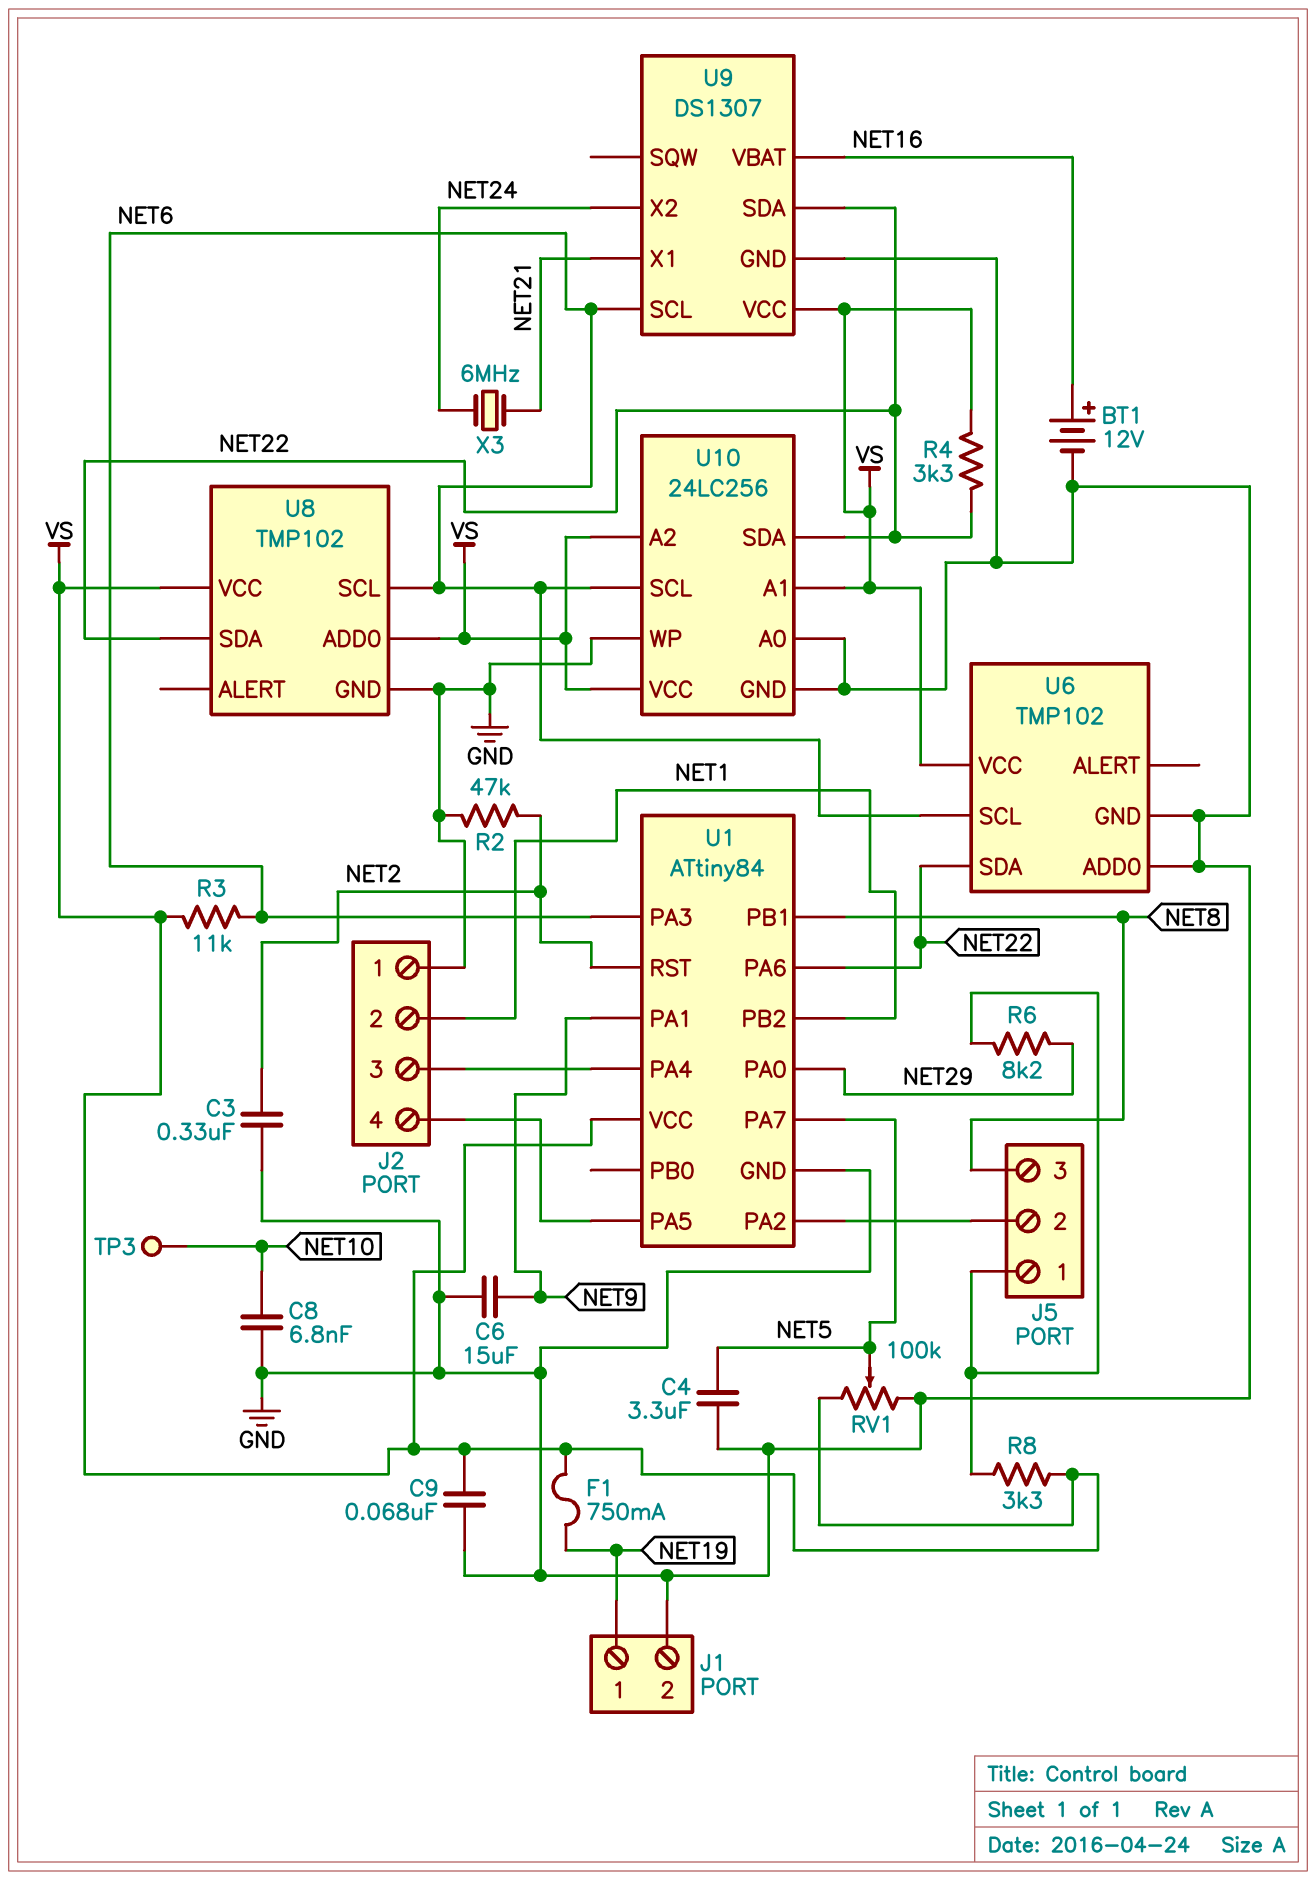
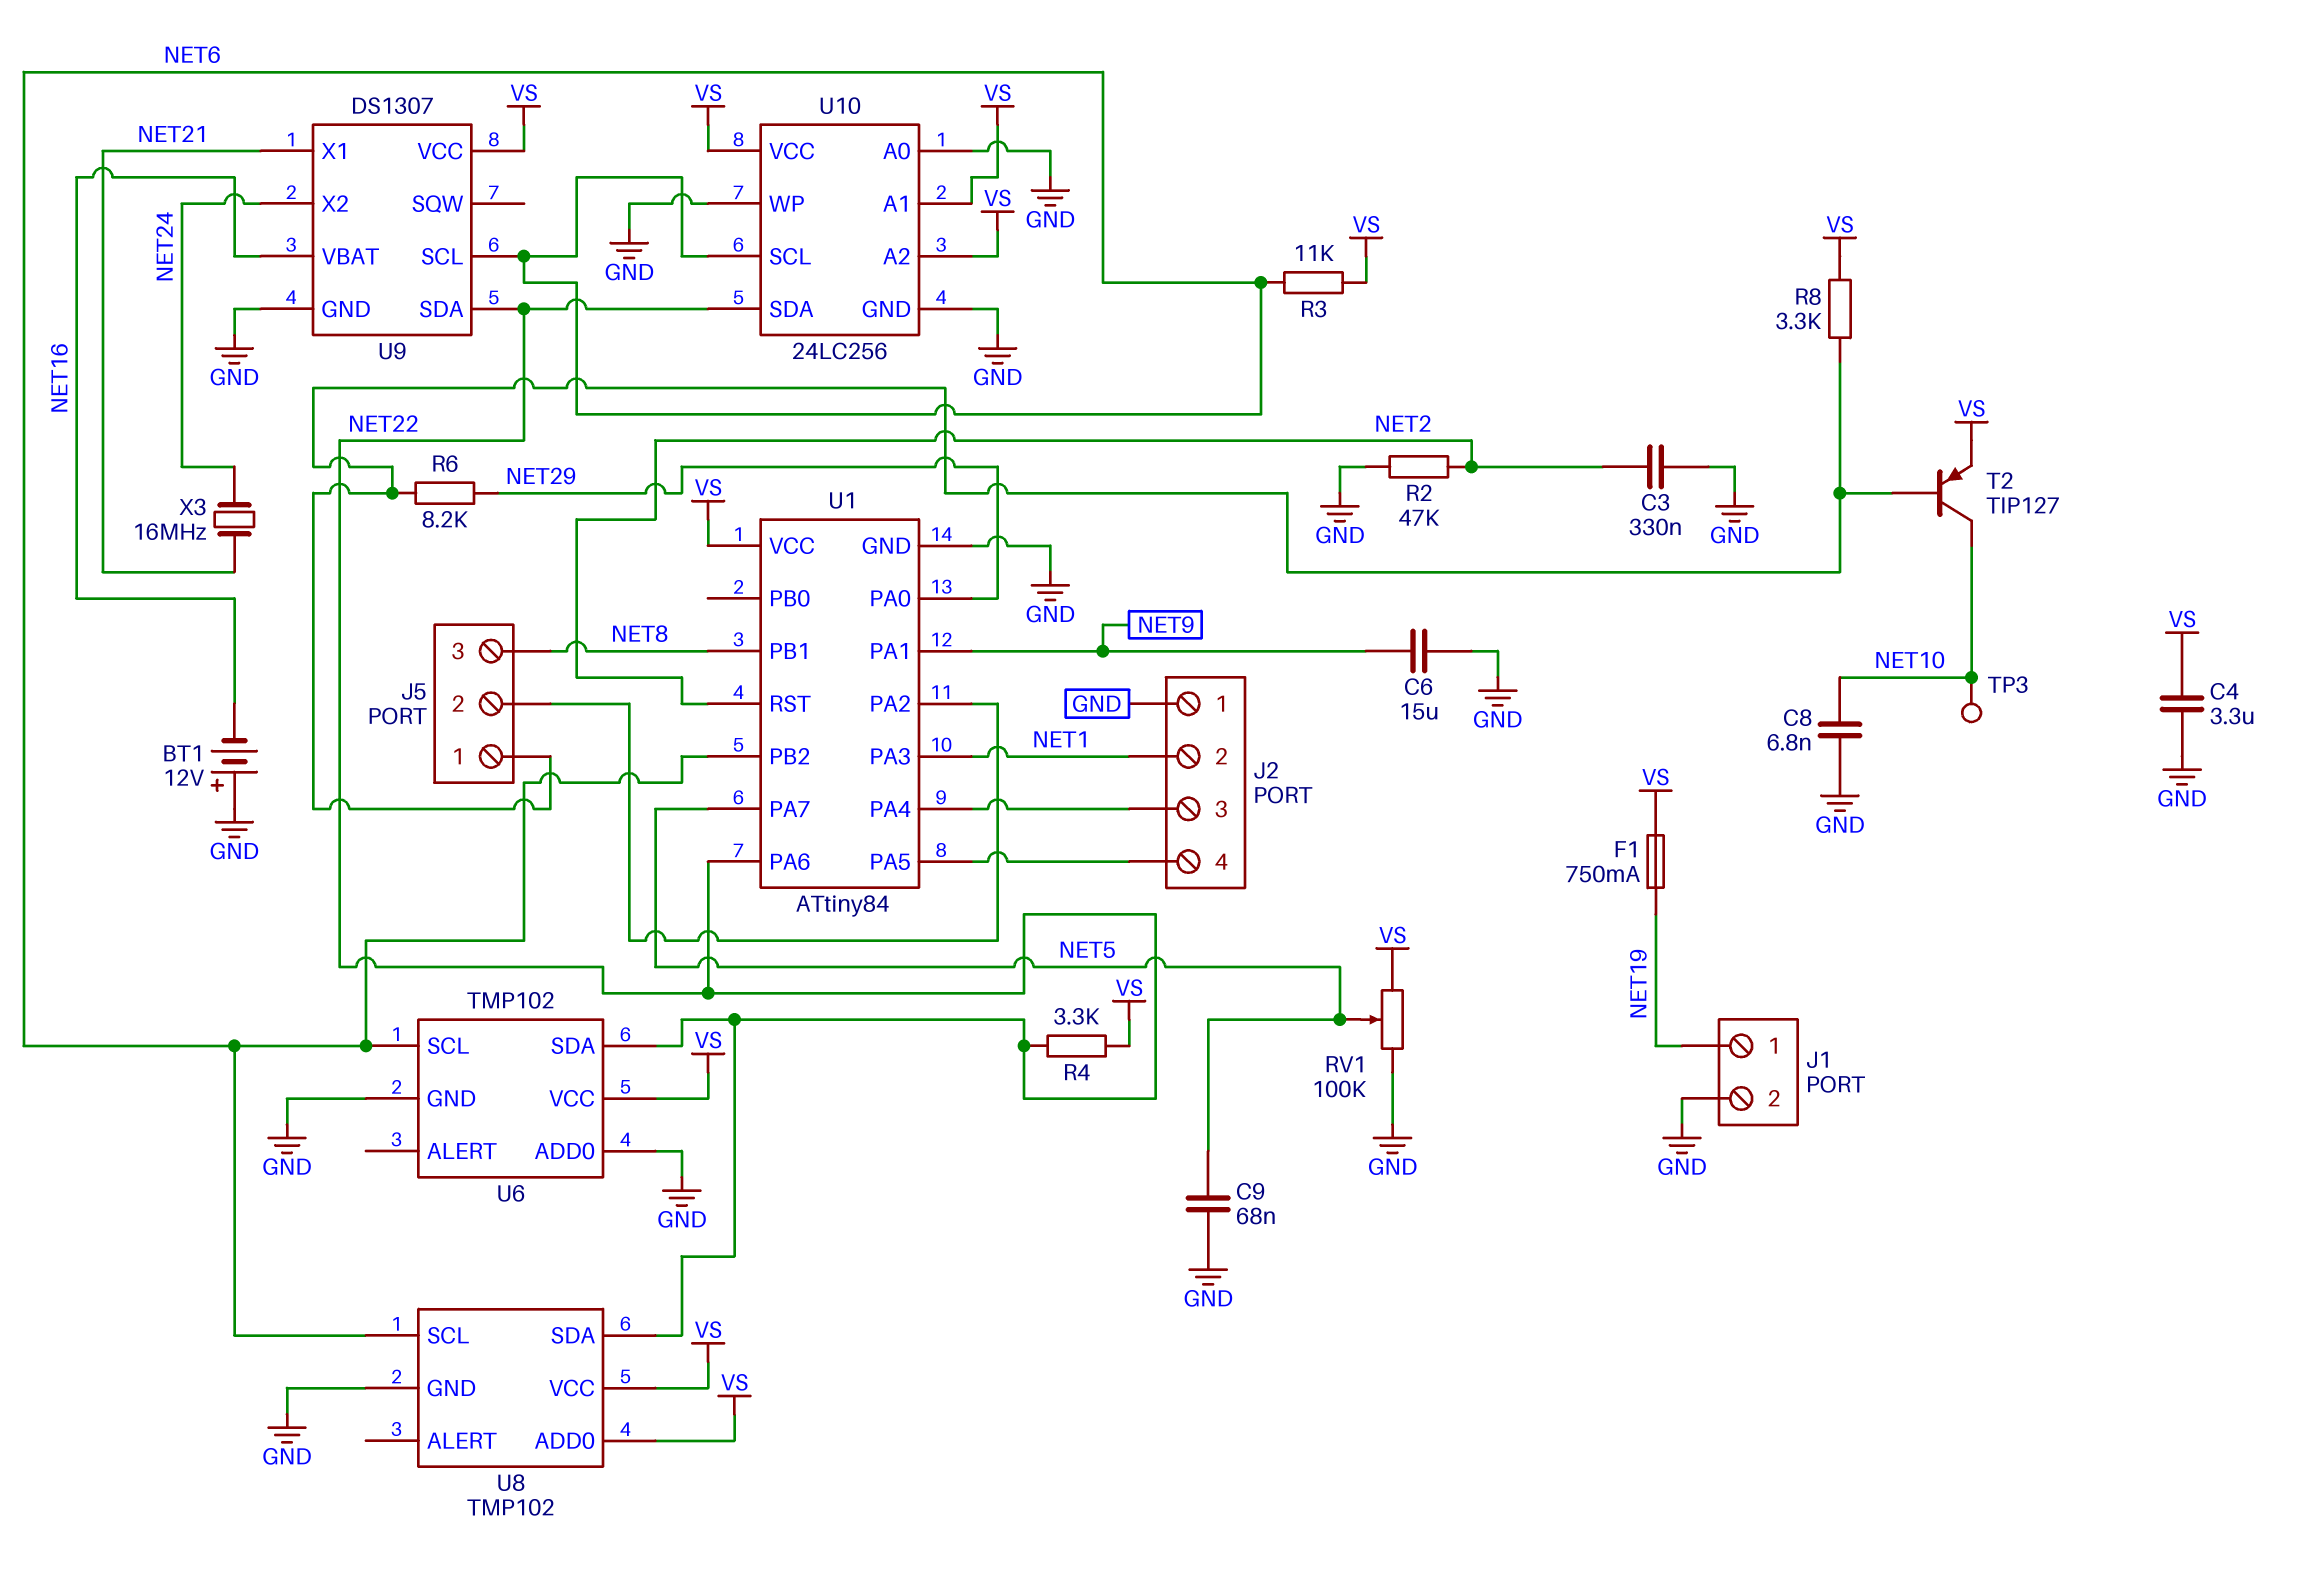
BT1: 12V (plus NET16, minus GND) -> 12V (plus GND, minus NET16)
C4: 3.3uF (GND, NET5) -> 3.3uF (GND, VS)
C9: 68nF (GND, VS) -> 68nF (GND, NET5)
T2: none -> PNP TIP127 (B J5/1, C NET10, E VS)
U1 pin PA3: NET6 -> NET1
U1 pin PB2: NET1 -> NET6
X3: 6MHz (NET21, NET24) -> 16MHz (NET21, NET24)

